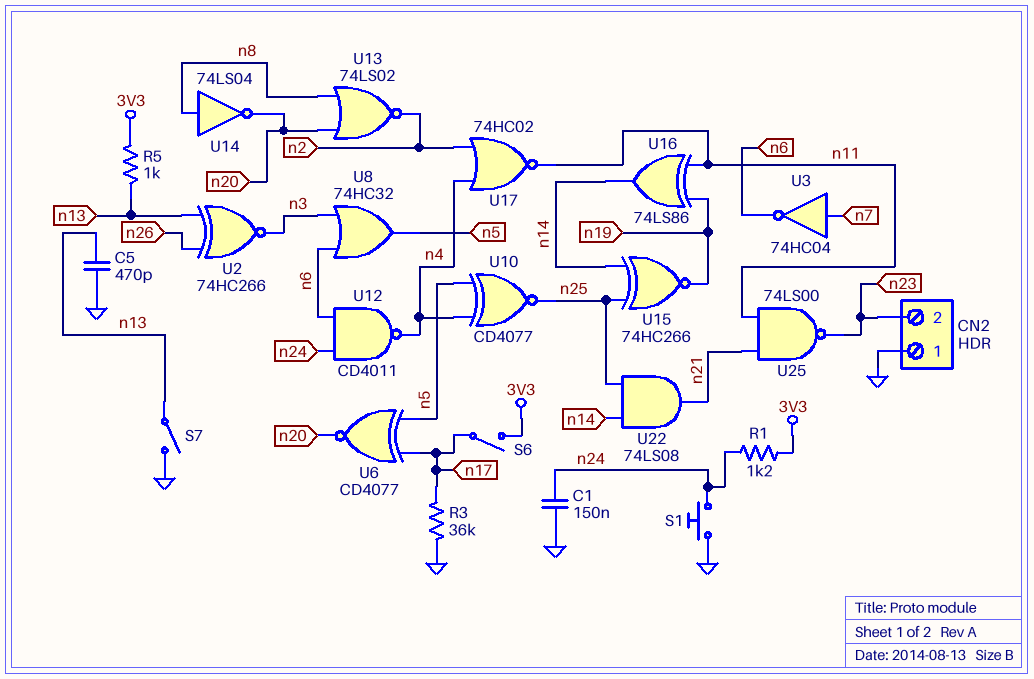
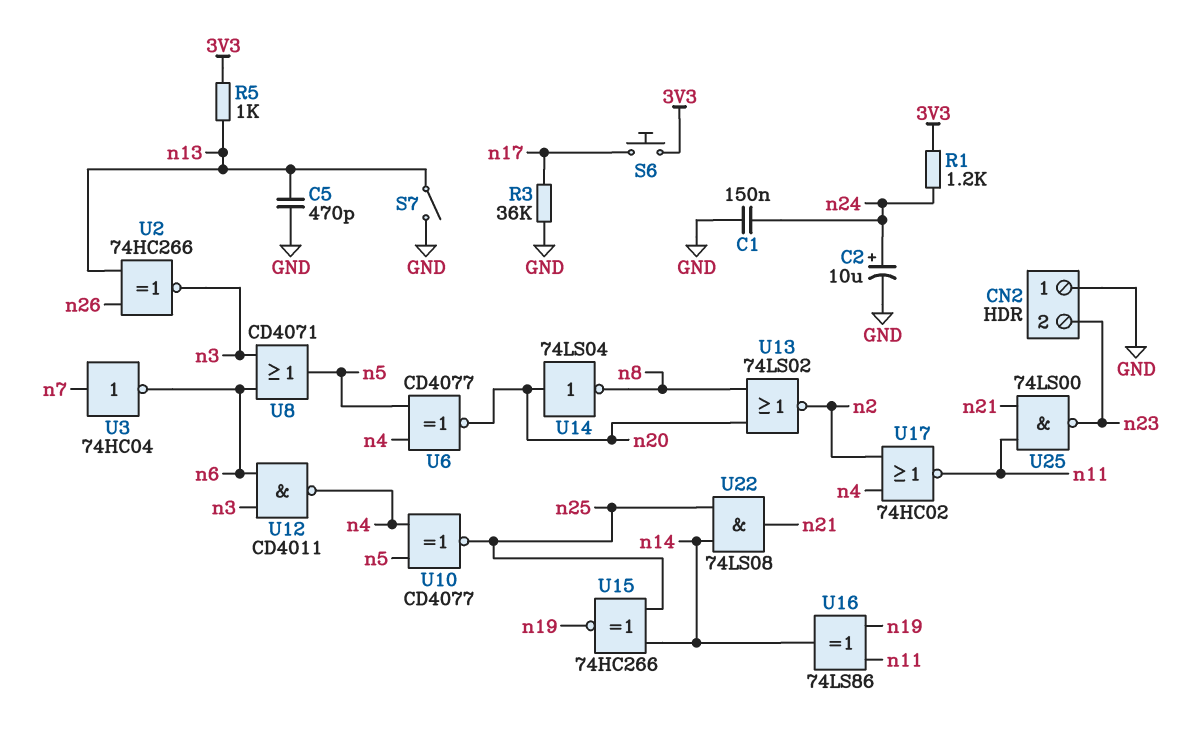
C2: none -> 10uF (plus n24, minus GND)
S1: button (GND, n24) -> none
S6: switch (3V3, n17) -> button (3V3, n17)
U6: XNOR CD4077 (in n5, in n17, out n20) -> XNOR CD4077 (in n4, in n5, out n20)
U8: OR 74HC32 (in n3, in n6, out n5) -> OR CD4071 (in n3, in n6, out n5)
U12: NAND CD4011 (in n6, in n24, out n4) -> NAND CD4011 (in n3, in n6, out n4)
U14: NOT 74LS04 (in n8, out n20) -> NOT 74LS04 (in n20, out n8)

